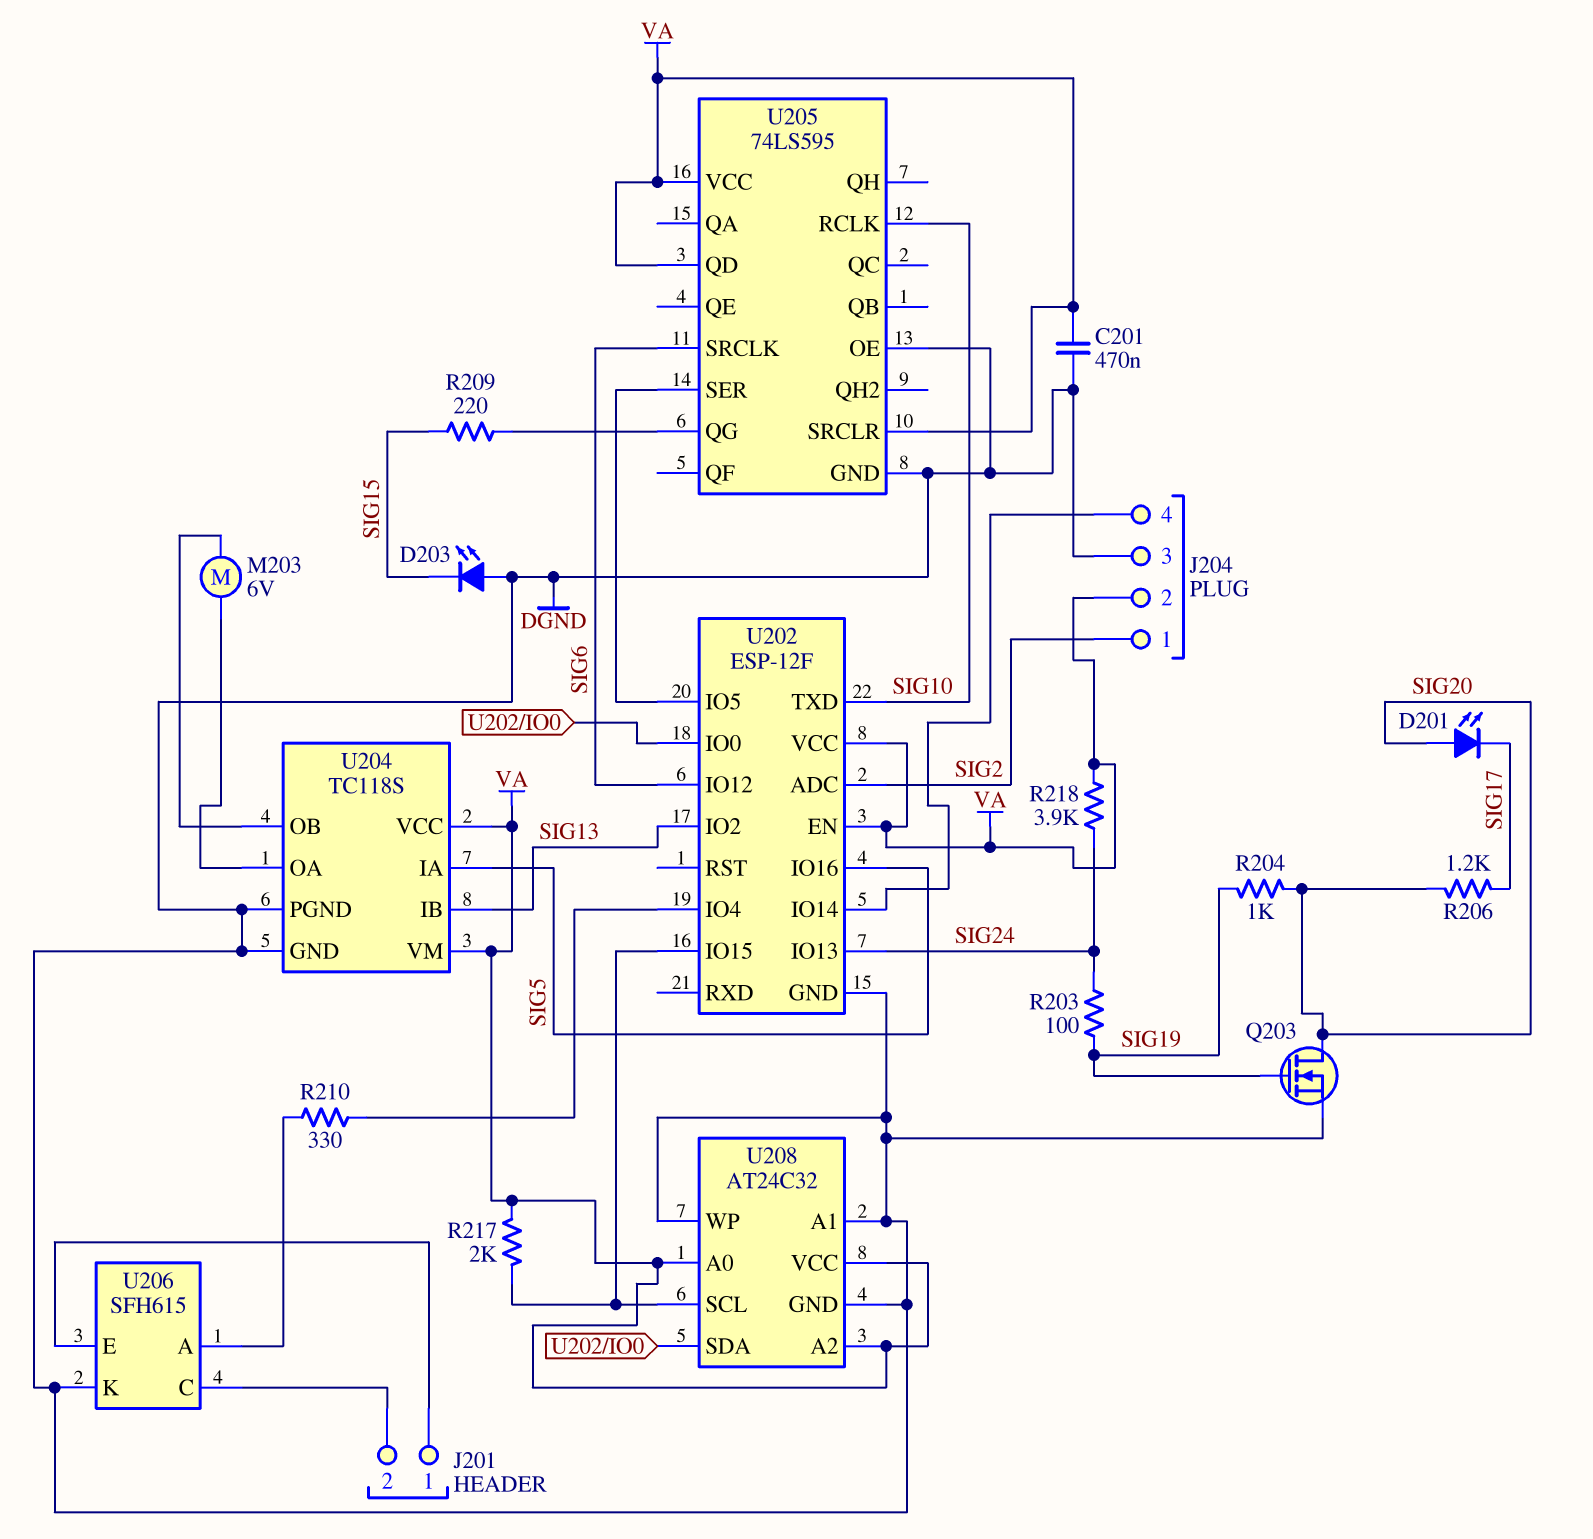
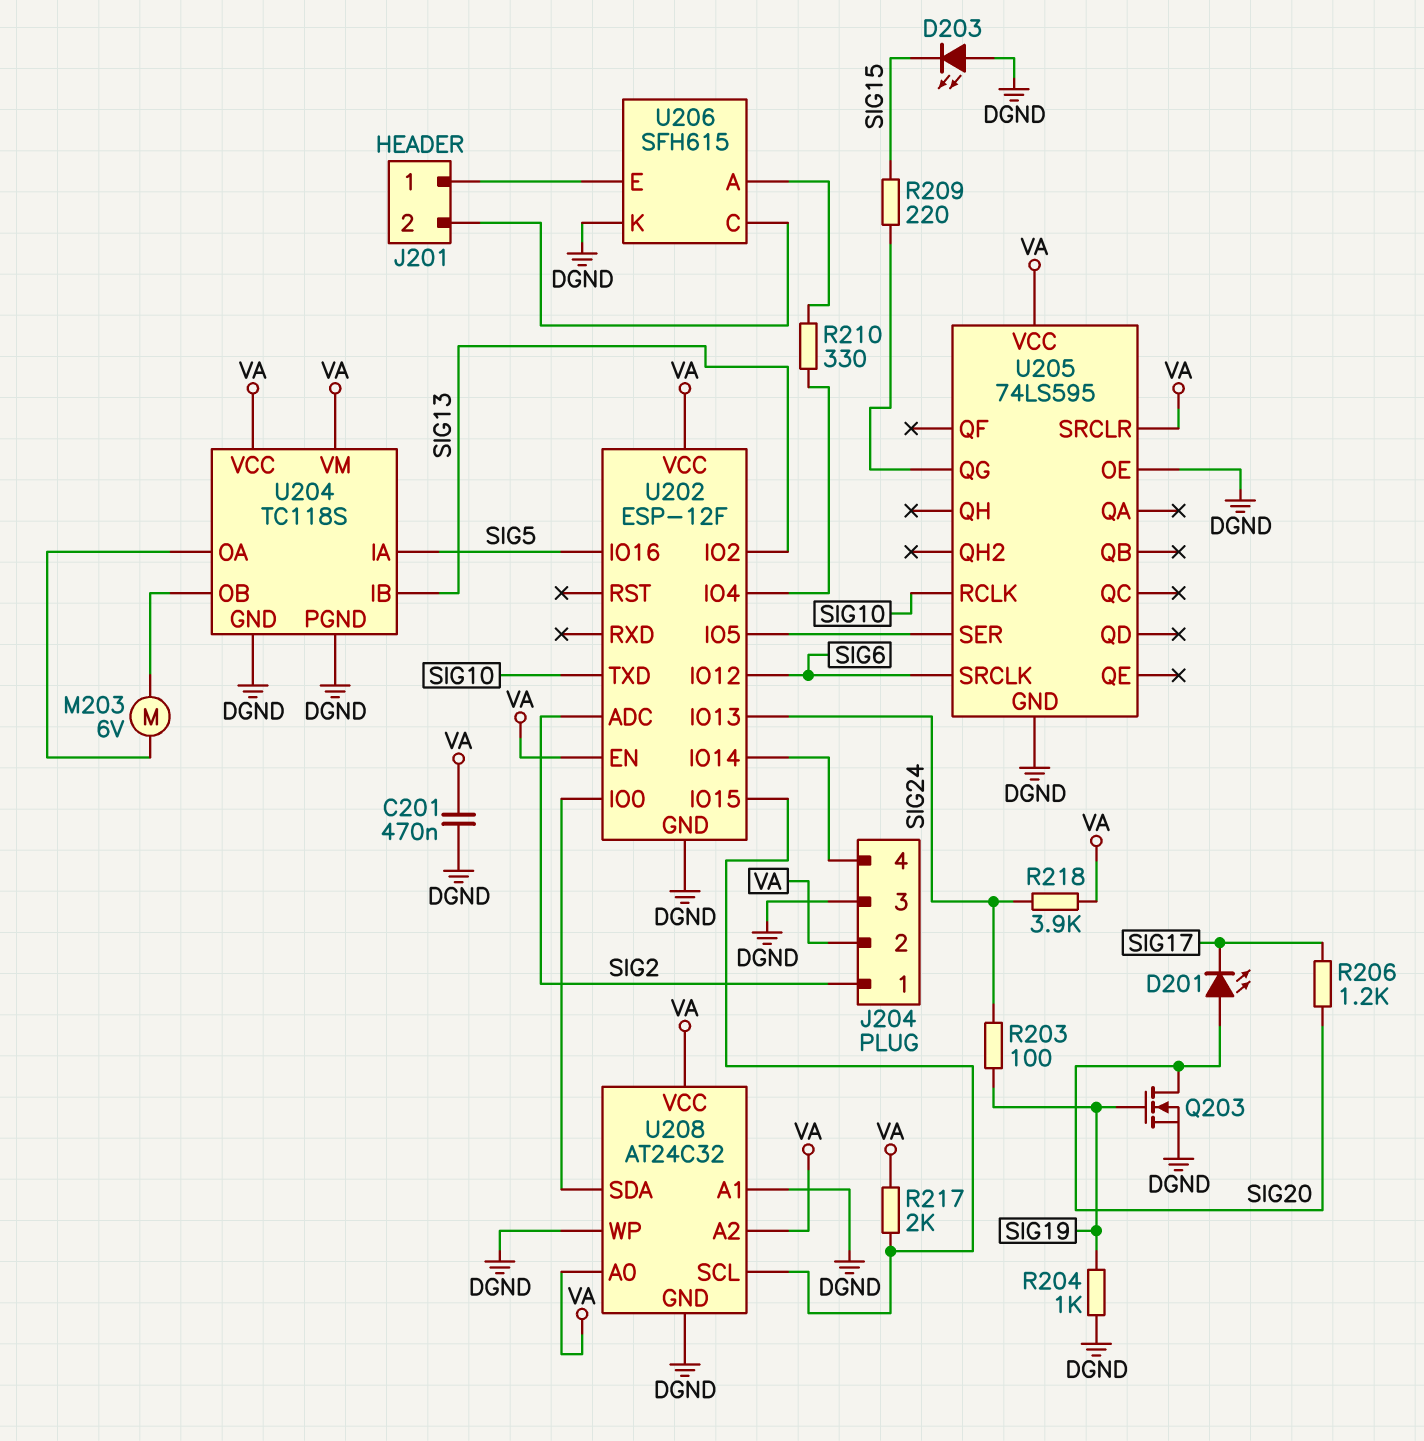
R204: 1k (SIG19, SIG20) -> 1k (DGND, SIG19)
U205 pin QD: VA -> none

